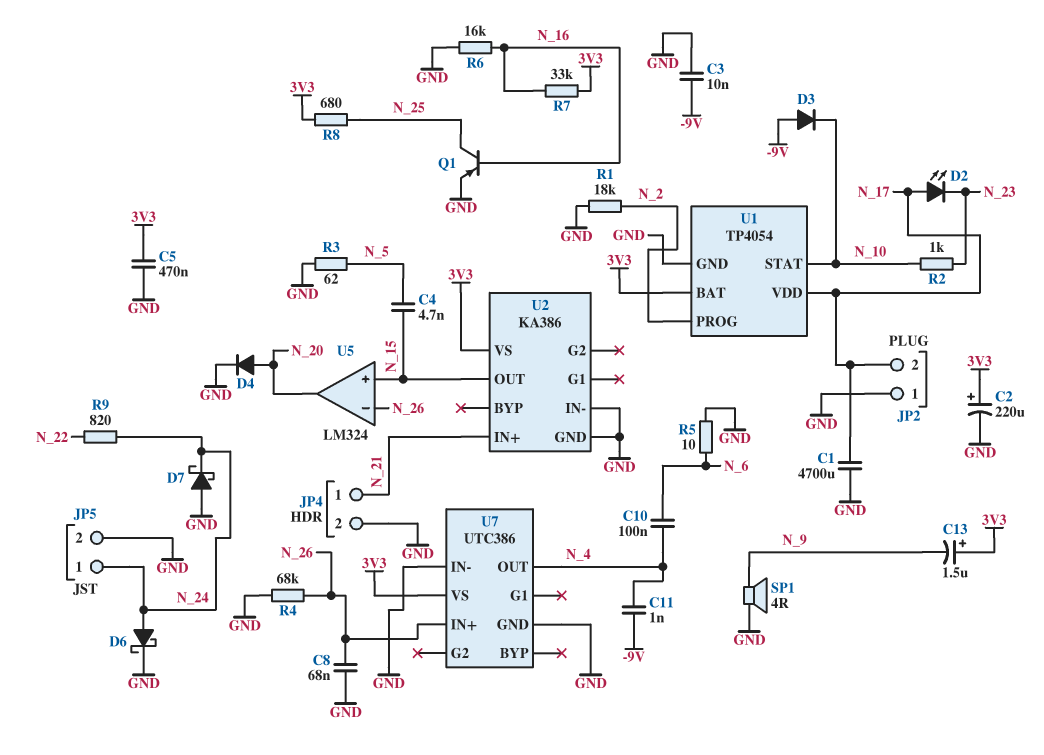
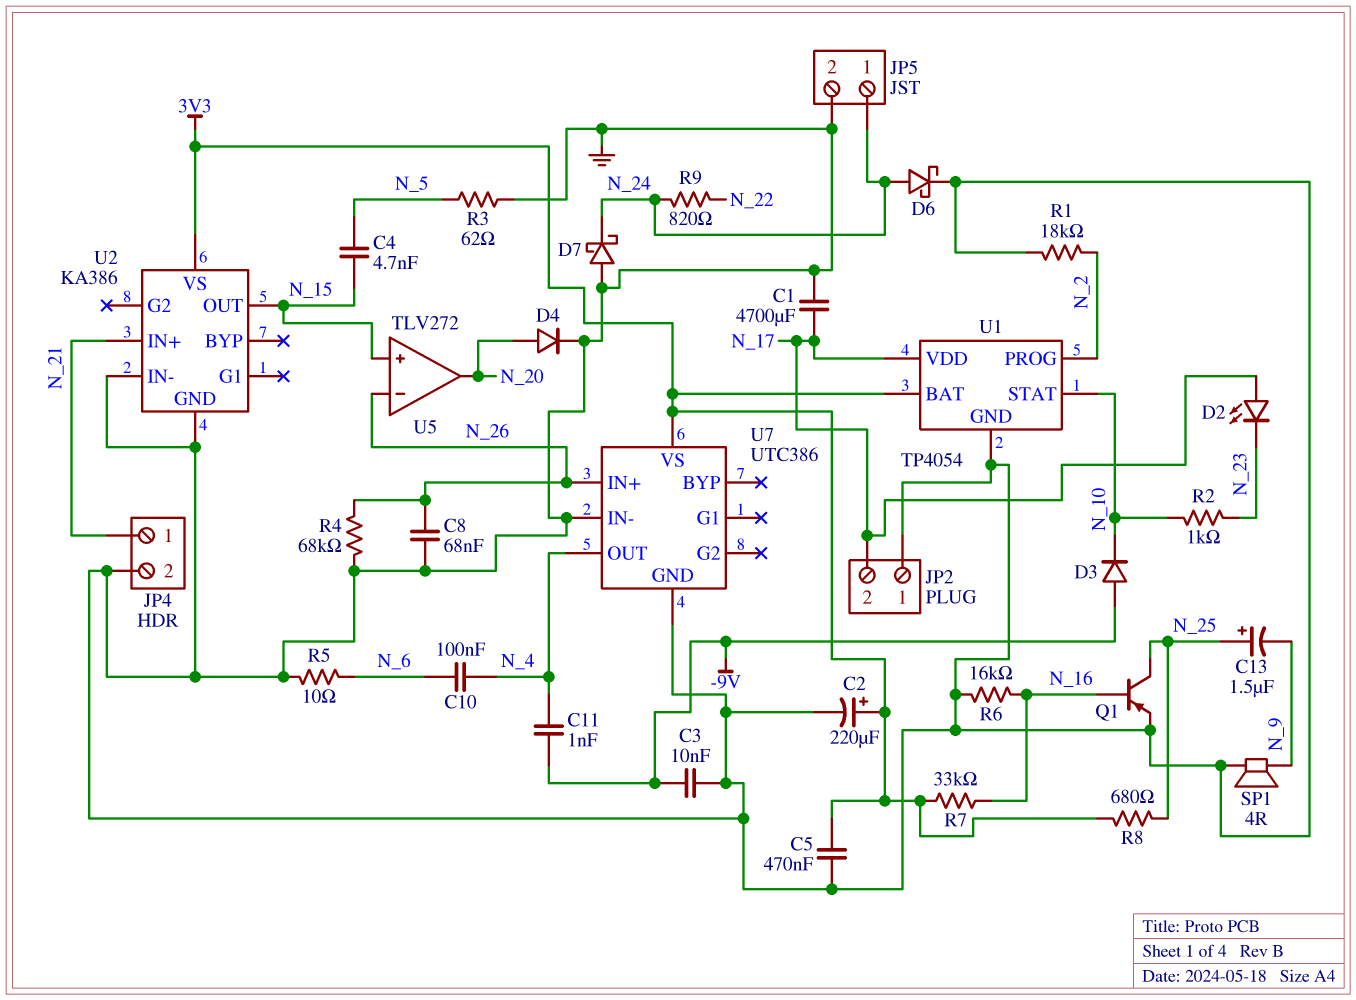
C13: 1.5uF (plus 3V3, minus N_9) -> 1.5uF (plus N_25, minus N_9)
U5: LM324 -> TLV272

